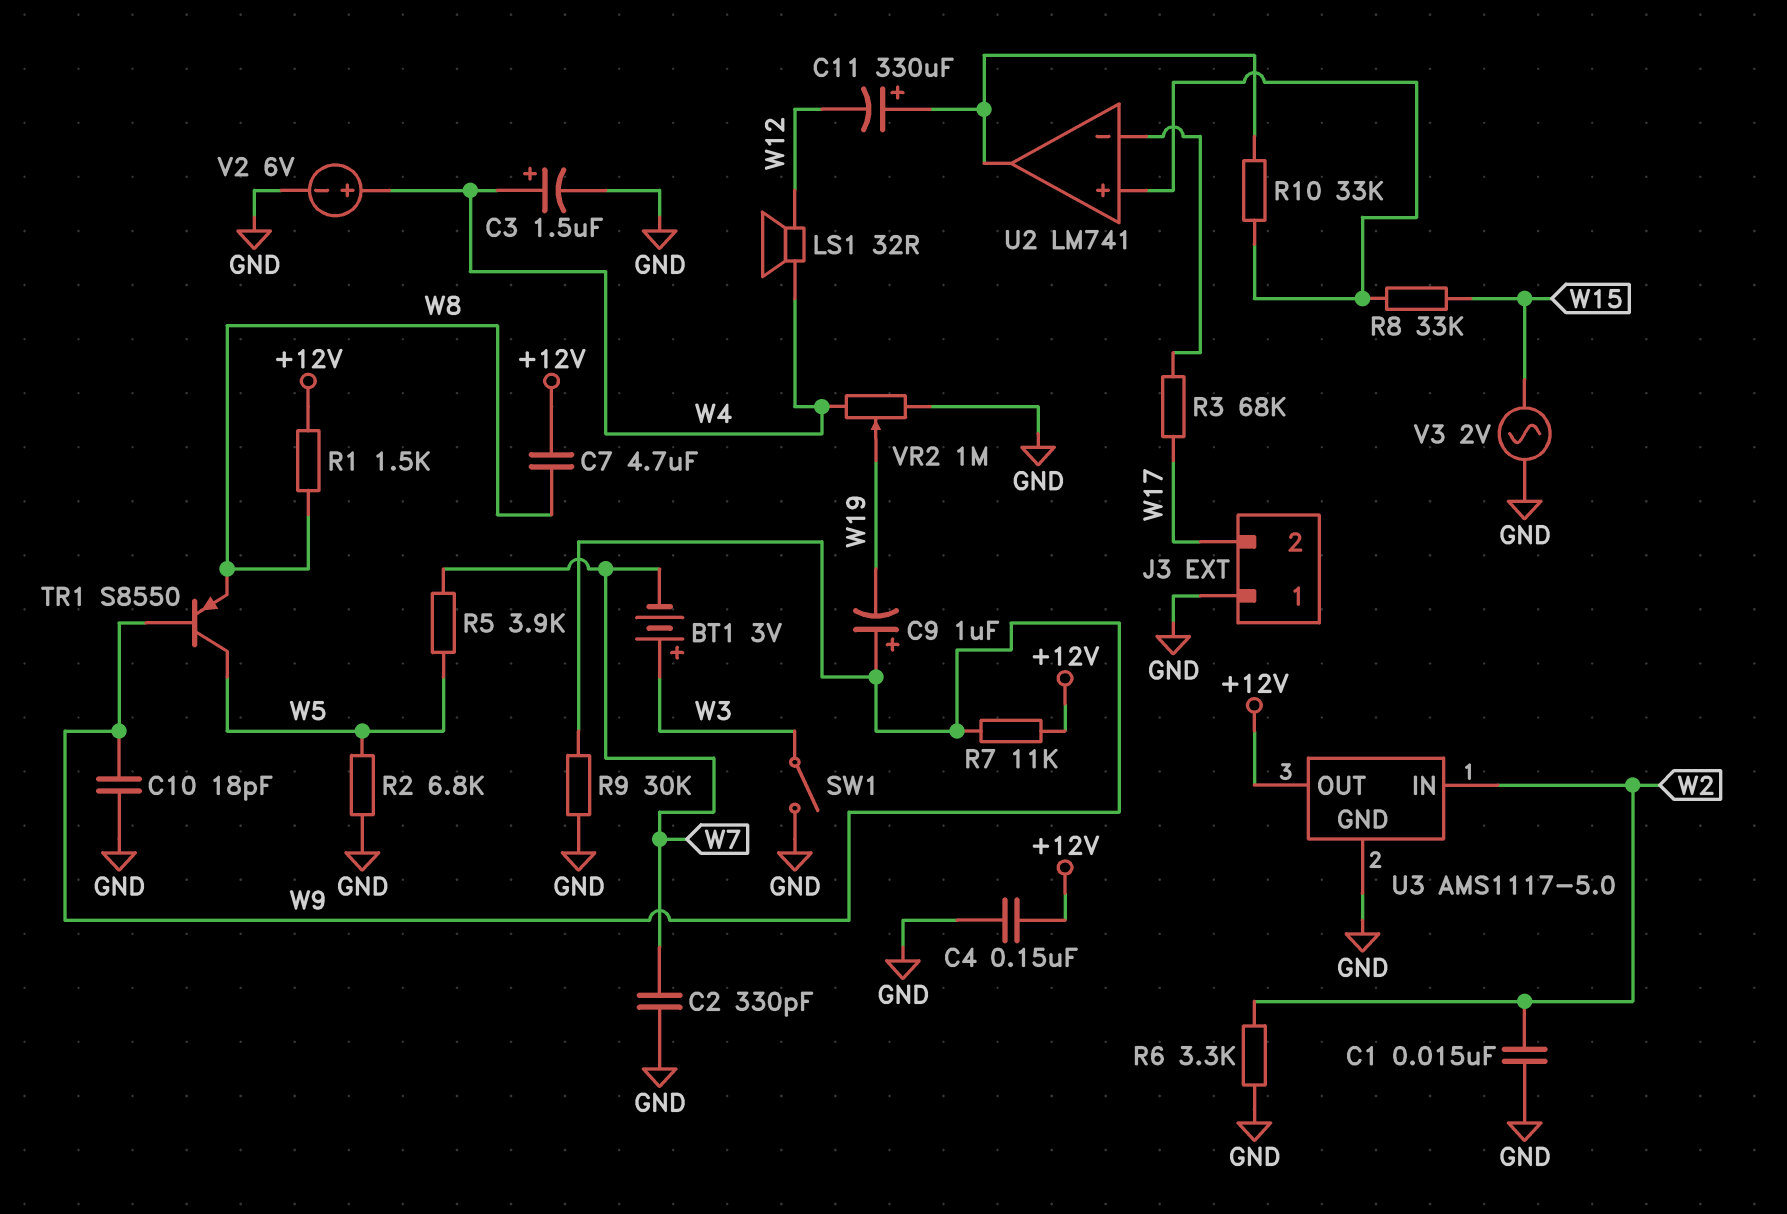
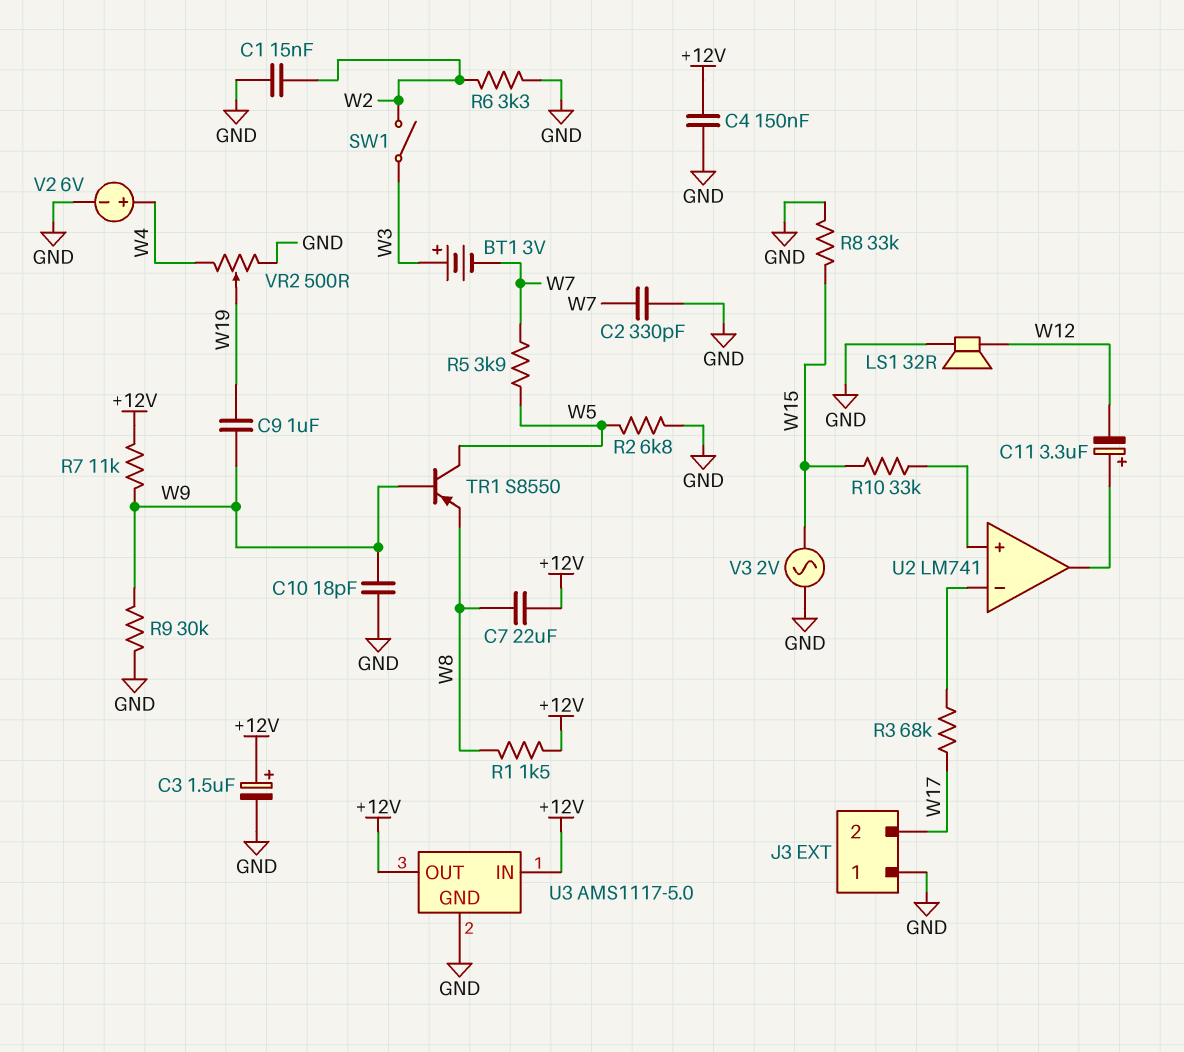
C3: 1.5uF (plus W4, minus GND) -> 1.5uF (plus +12V, minus GND)
C7: 4.7uF (+12V, W8) -> 22uF (+12V, W8)
C9: 1uF (plus W9, minus W19) -> 1uF (W9, W19)
C11: 330uF (plus U2/out, minus W12) -> 3.3uF (plus U2/out, minus W12)
LS1: speaker 32R (W4, W12) -> speaker 32R (GND, W12)
R8: 33k (U2/in+, W15) -> 33k (GND, W15)
R10: 33k (U2/in+, U2/out) -> 33k (U2/in+, W15)
SW1: switch (GND, W3) -> switch (W2, W3)
U3 pin IN: W2 -> +12V
VR2: 1M (GND, W4, wiper W19) -> 500 (GND, W4, wiper W19)

